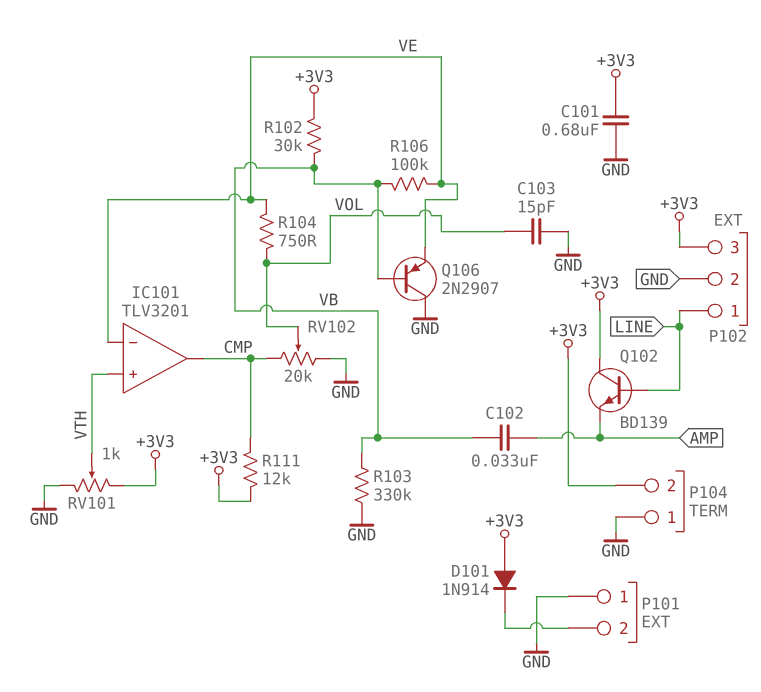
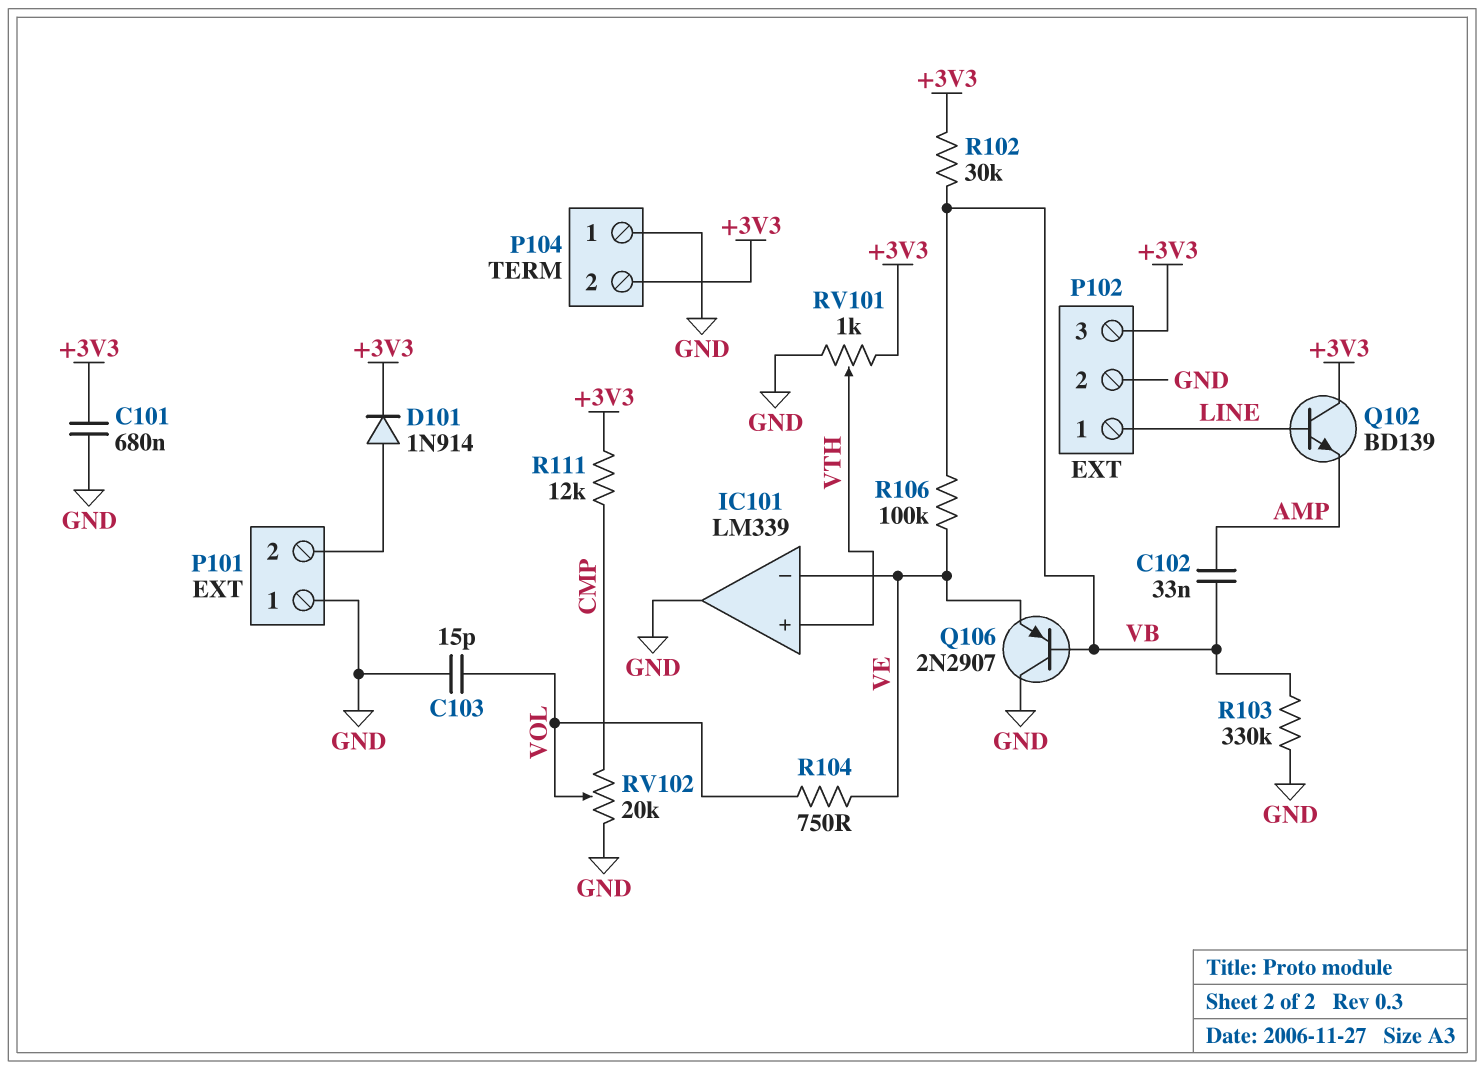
D101: diode 1N914 (A +3V3, K P101/2) -> diode 1N914 (A P101/2, K +3V3)
IC101: TLV3201 -> LM339
IC101 pin out: CMP -> GND

